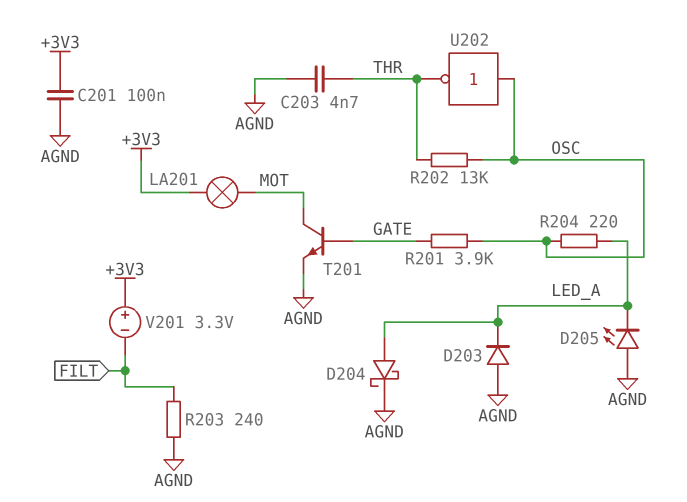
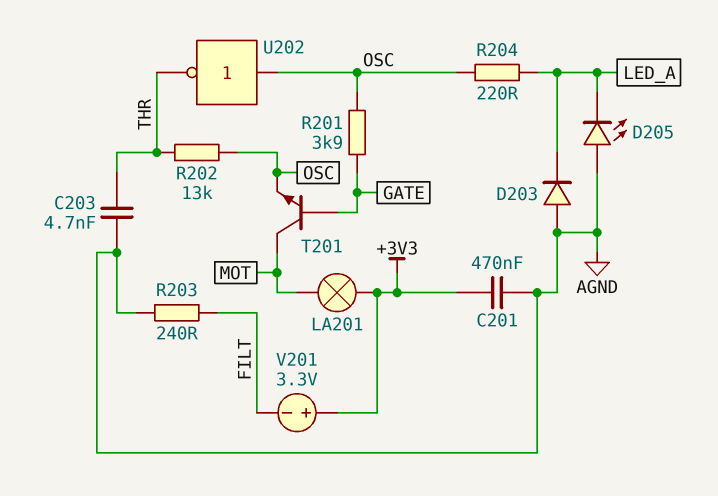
C201: 100nF (+3V3, AGND) -> 470nF (+3V3, AGND)
D204: schottky (A LED_A, K AGND) -> none
T201: NPN (B GATE, C MOT, E AGND) -> NPN (B GATE, C MOT, E OSC)

